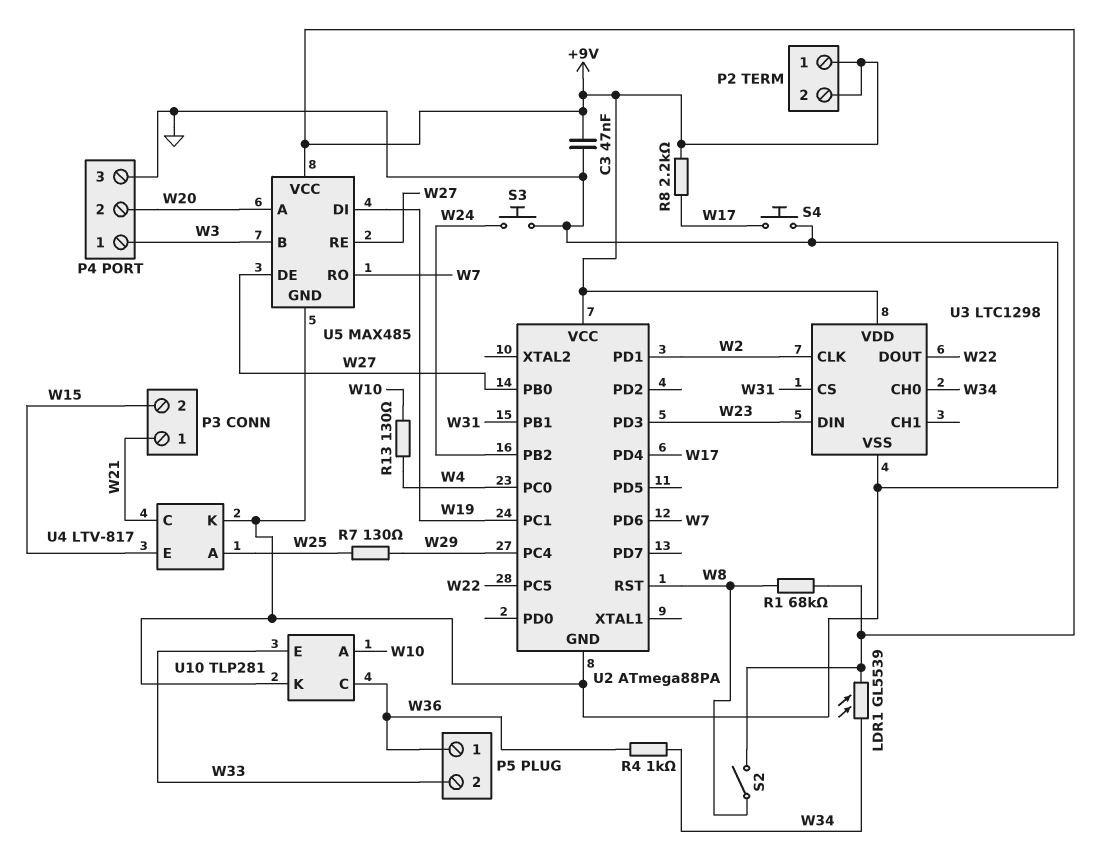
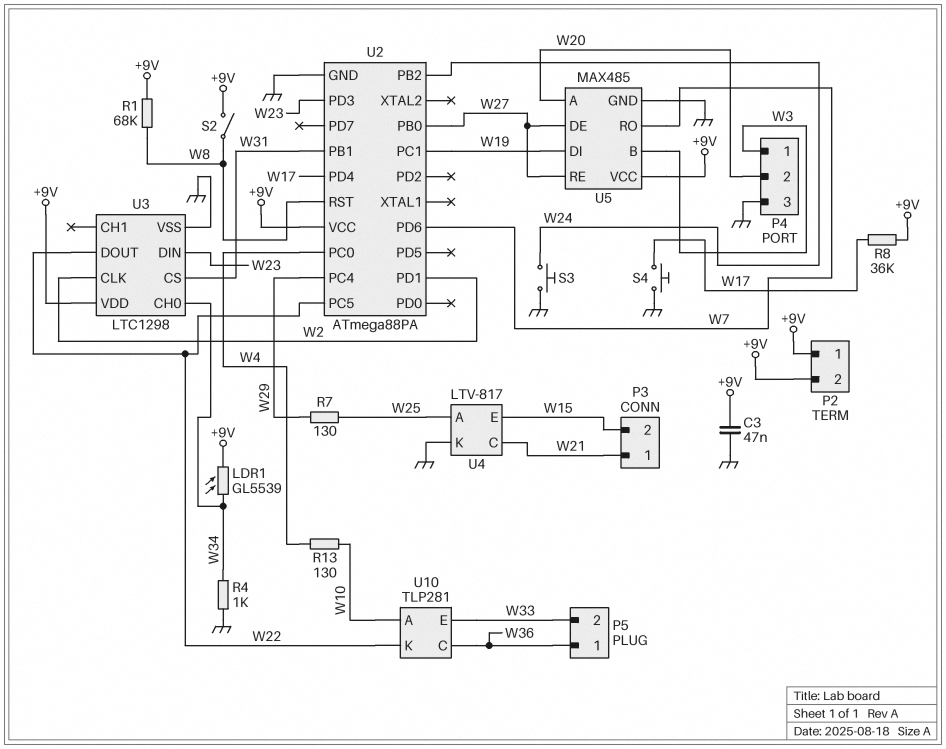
R4: 1k (W34, W36) -> 1k (GND, W34)
R8: 2.2k (+9V, W17) -> 36k (+9V, W17)
U10 pin K: GND -> W22

